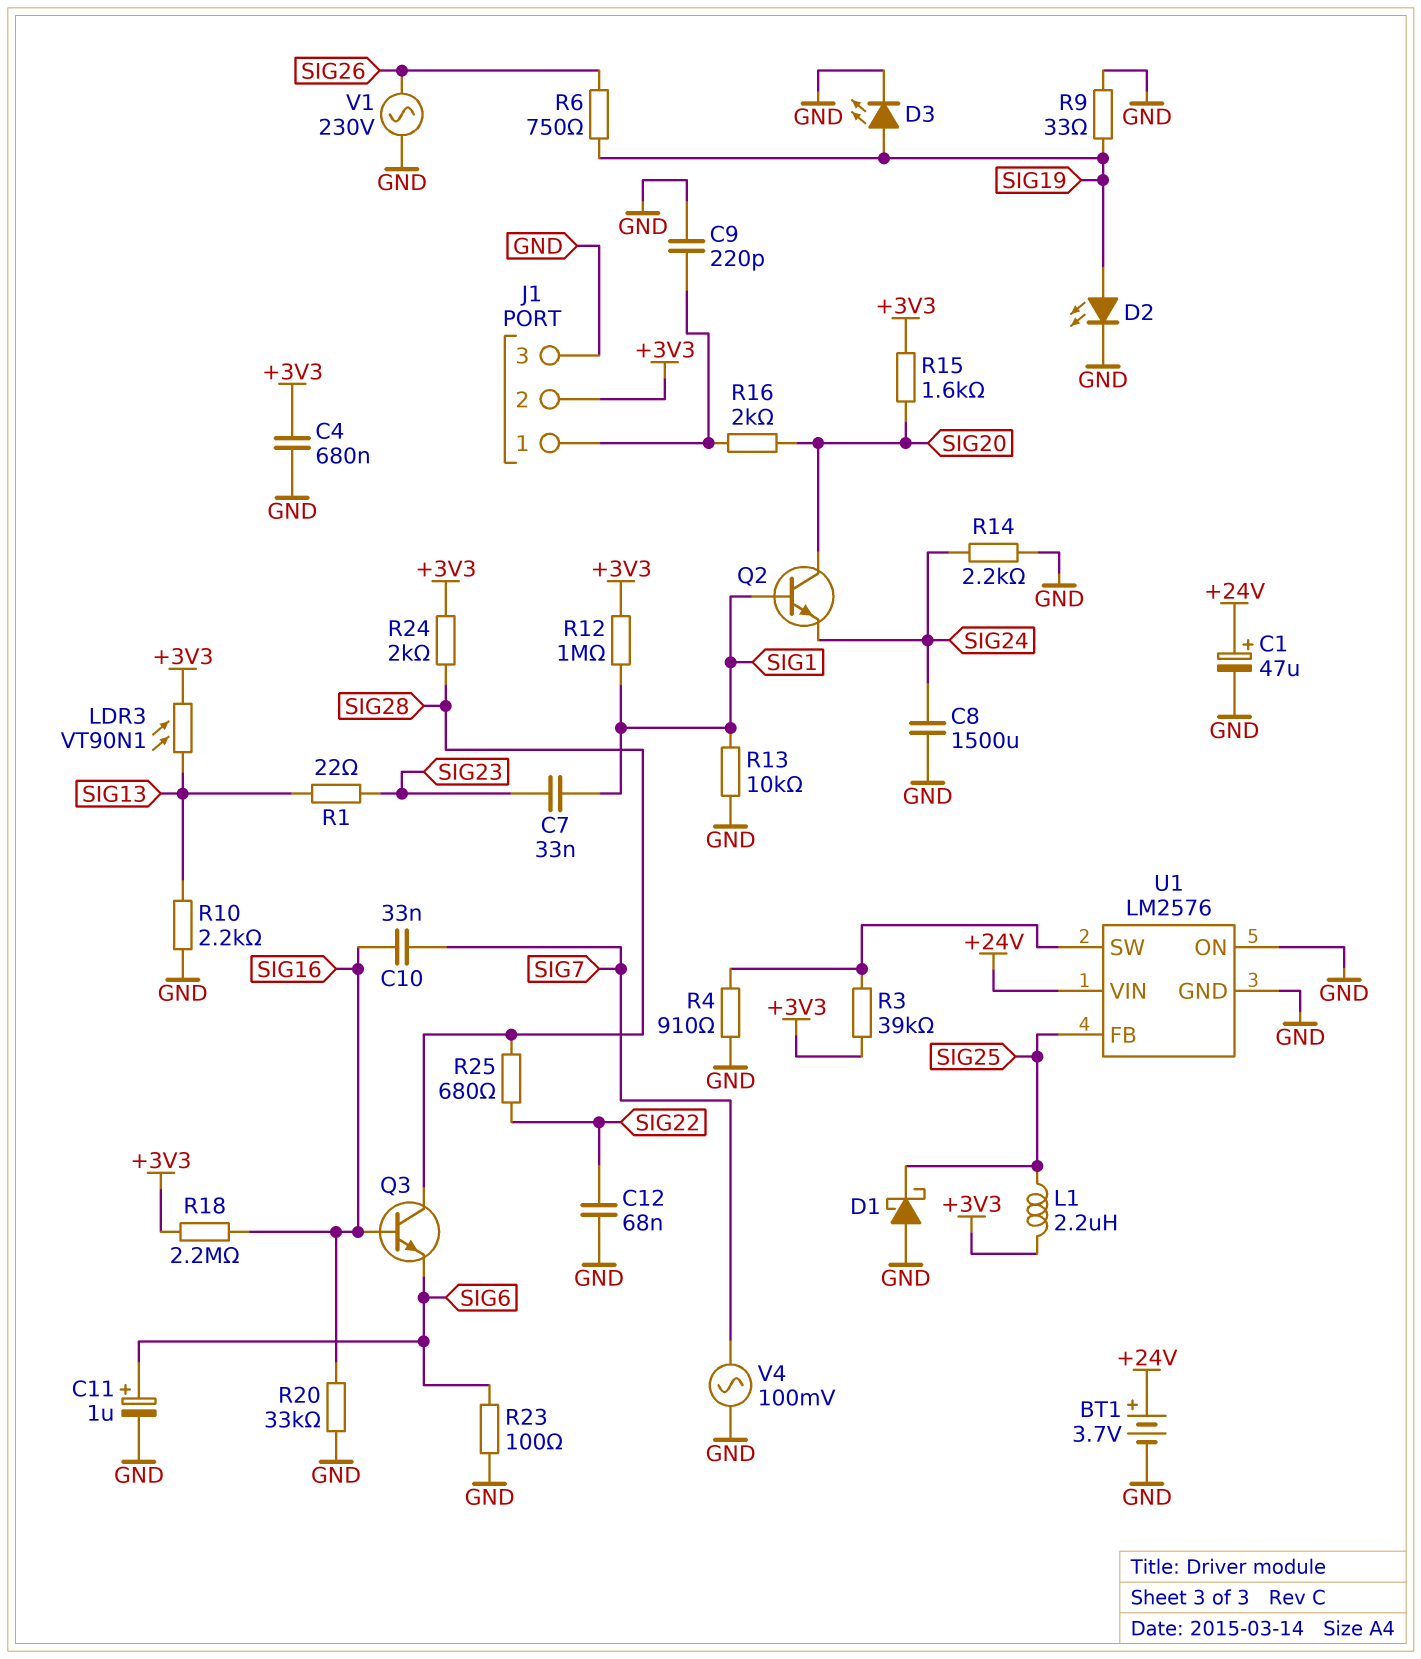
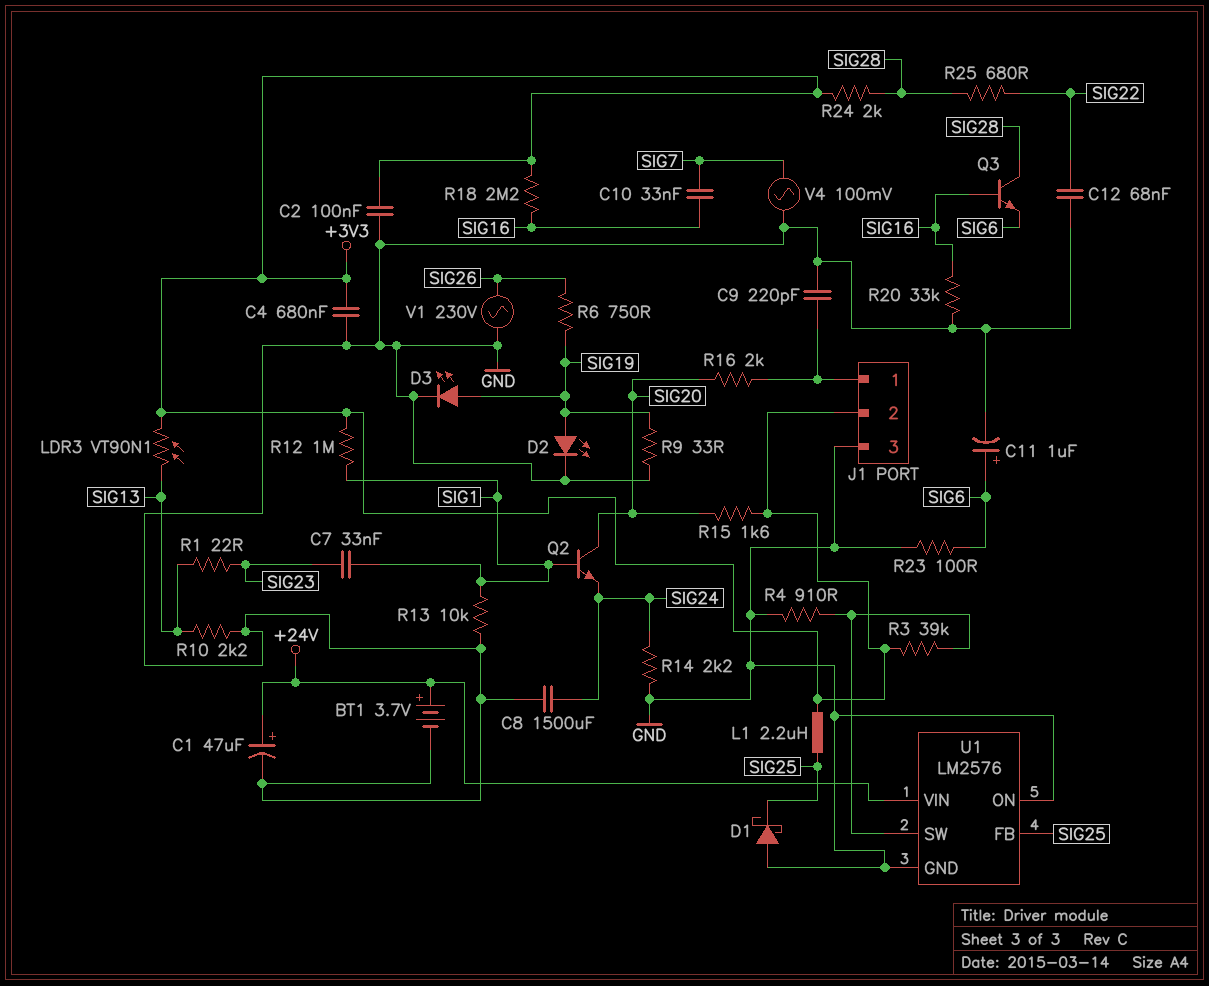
C2: none -> 100nF (+3V3, GND)

